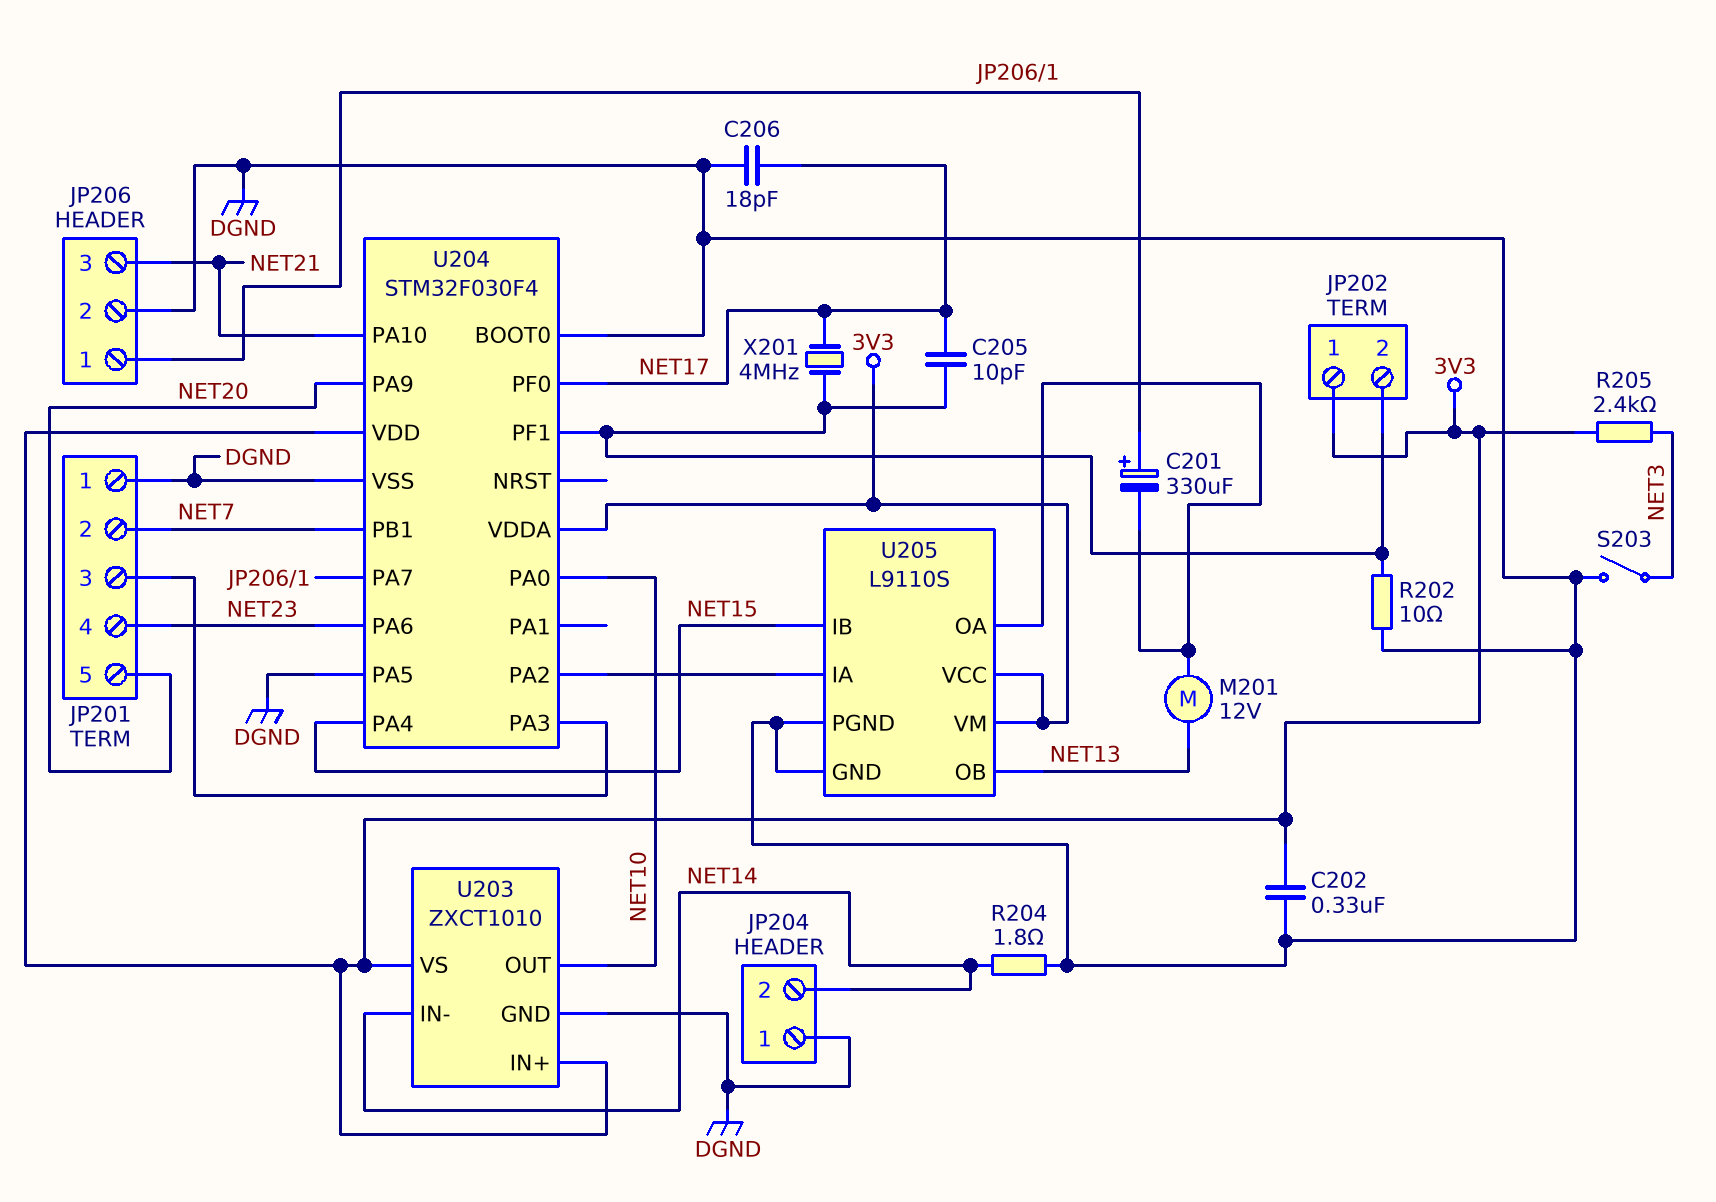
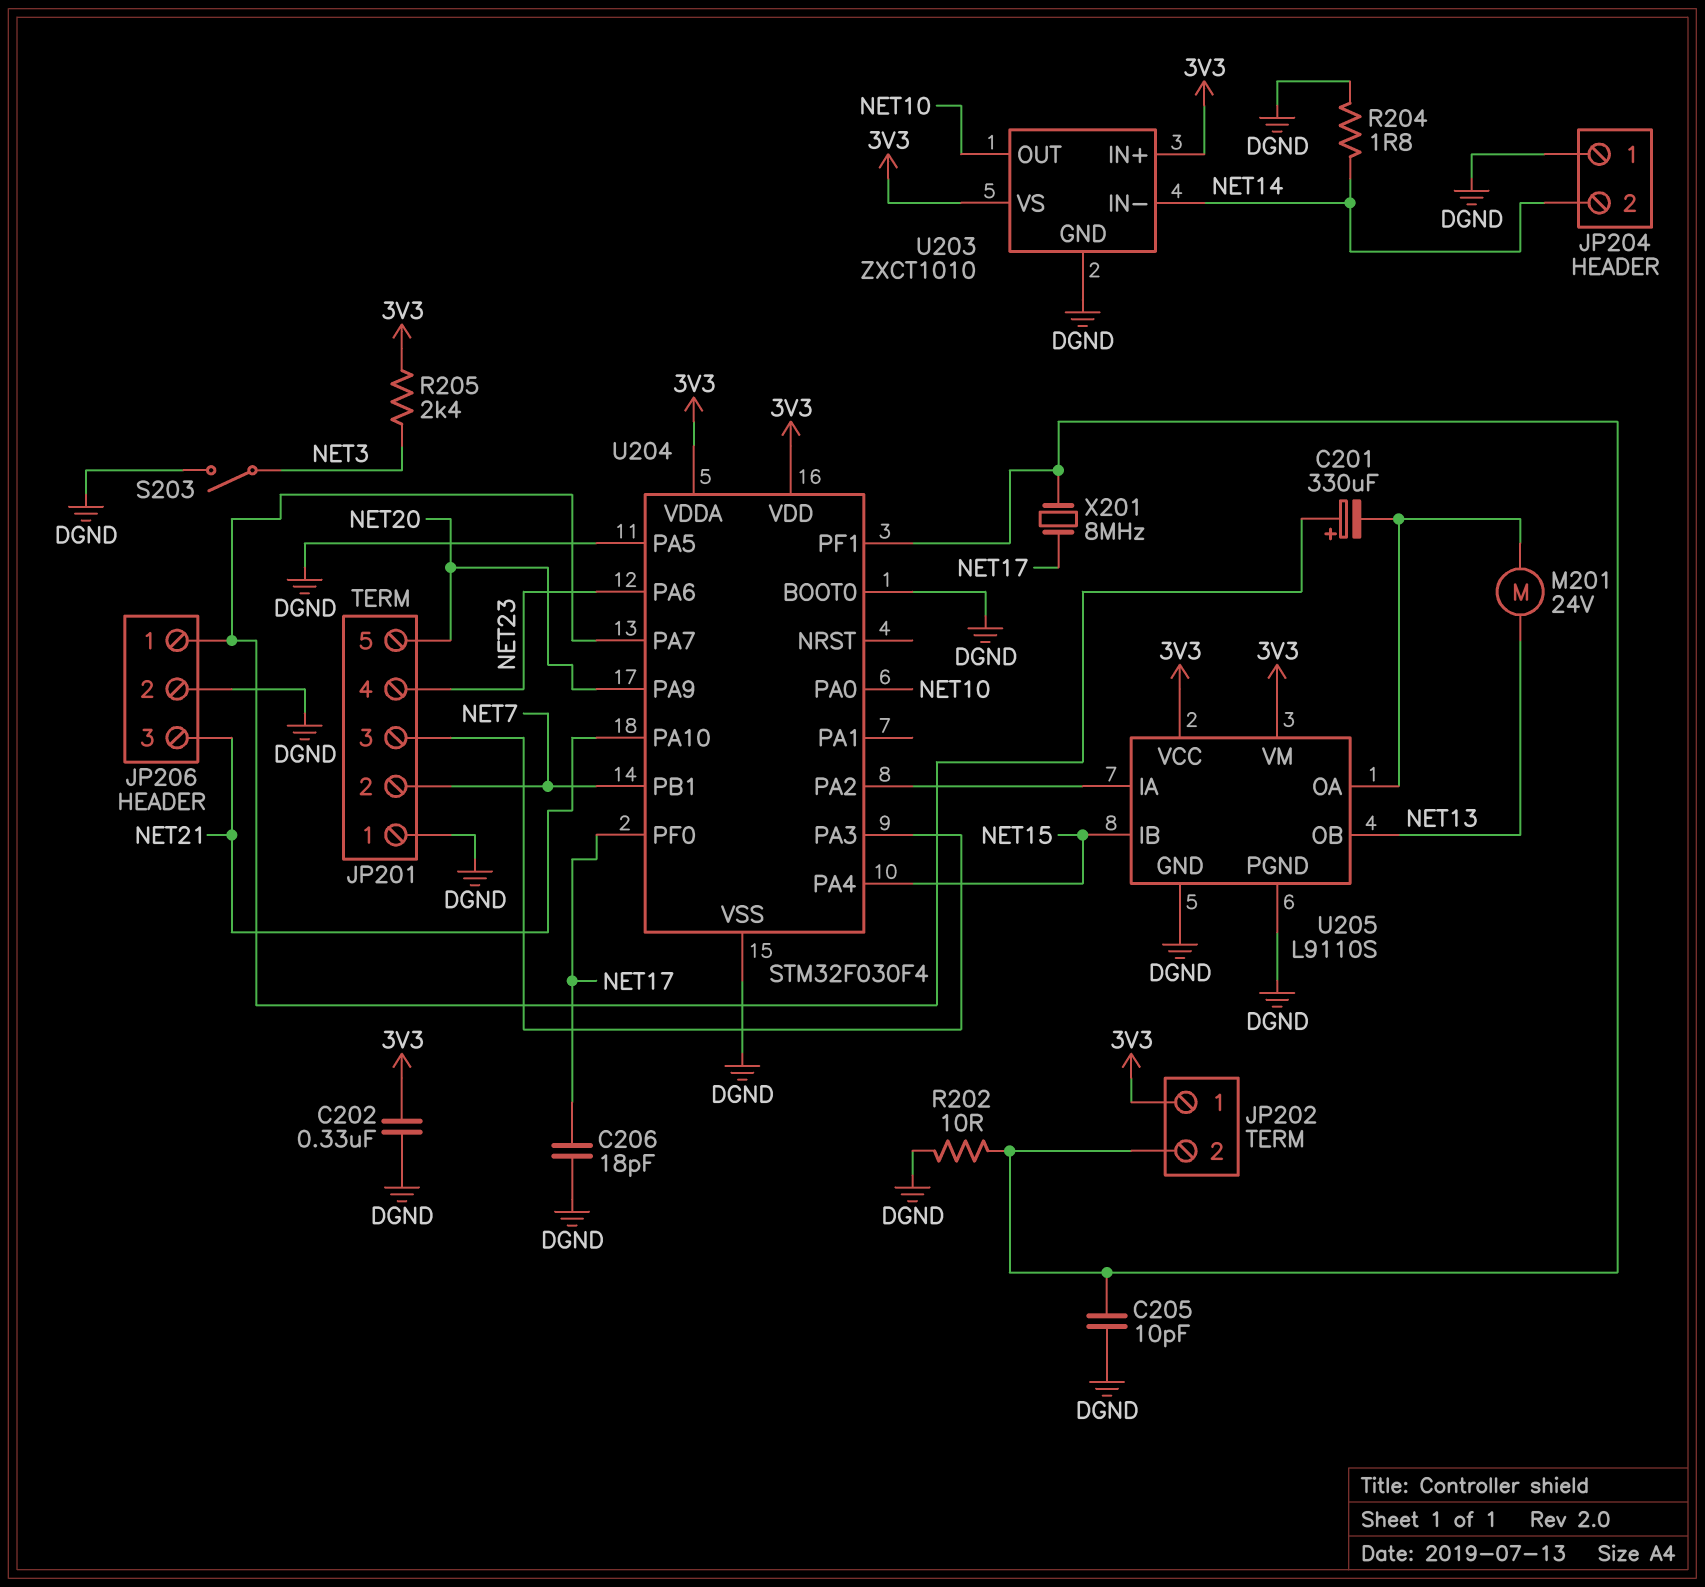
C205: 10pF (JP202/2, NET17) -> 10pF (DGND, JP202/2)
M201: motor 12V (NET13, U205/OA) -> motor 24V (NET13, U205/OA)
X201: 4MHz (JP202/2, NET17) -> 8MHz (JP202/2, NET17)

